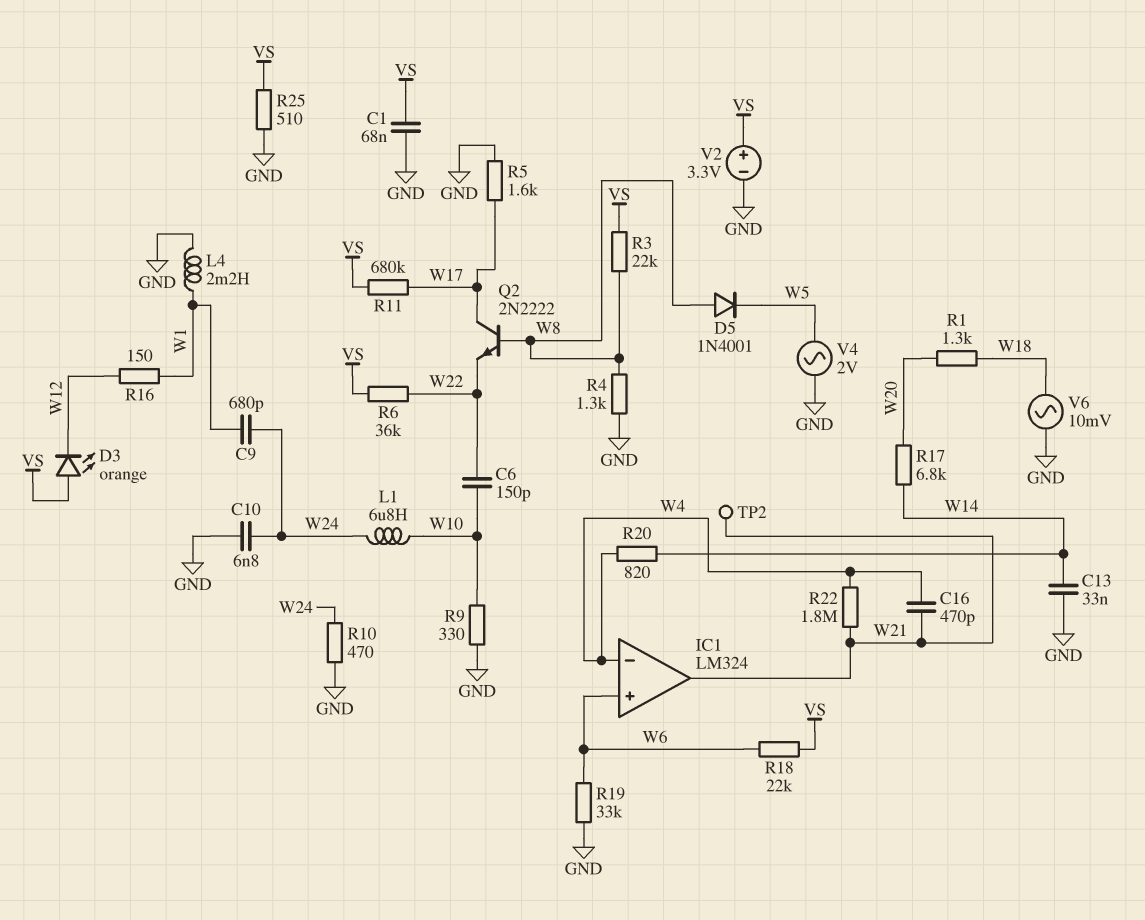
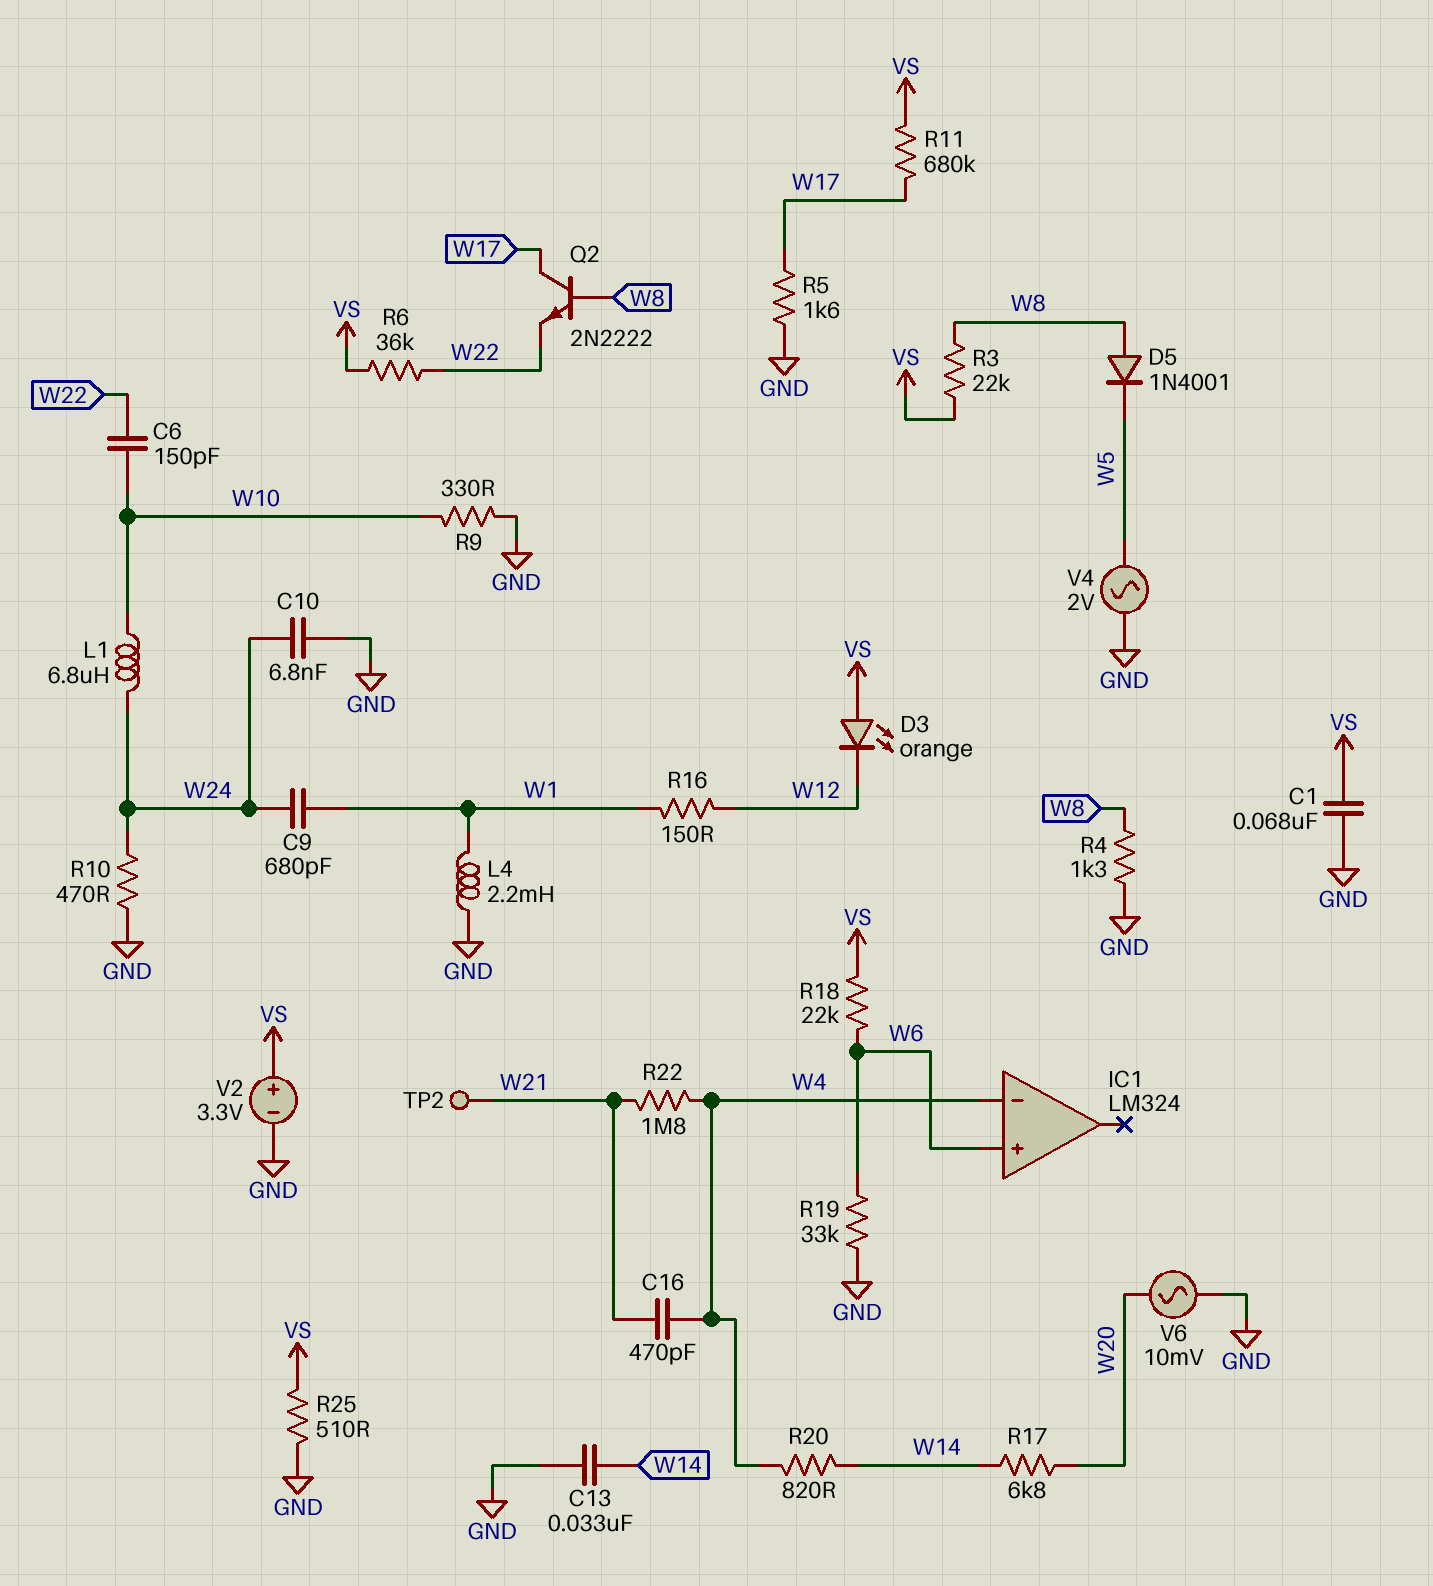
IC1 pin out: W21 -> none
R1: 1.3k (W18, W20) -> none
V6: AC 10mV (GND, W18) -> AC 10mV (GND, W20)

